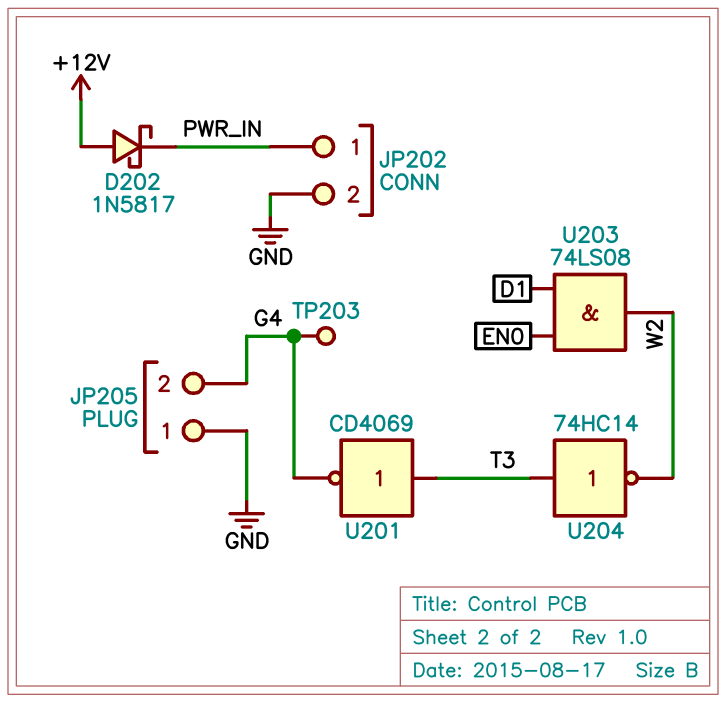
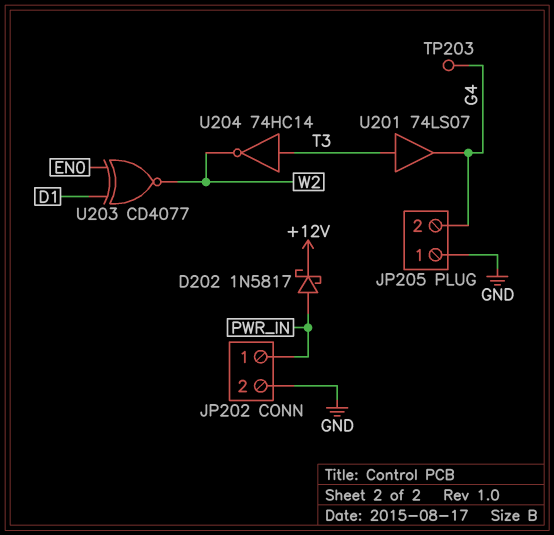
D202: schottky 1N5817 (A +12V, K PWR_IN) -> schottky 1N5817 (A PWR_IN, K +12V)
U201: NOT CD4069 (in T3, out G4) -> buffer 74LS07 (in T3, out G4)
U203: AND 74LS08 (in D1, in EN0, out W2) -> XNOR CD4077 (in D1, in EN0, out W2)

